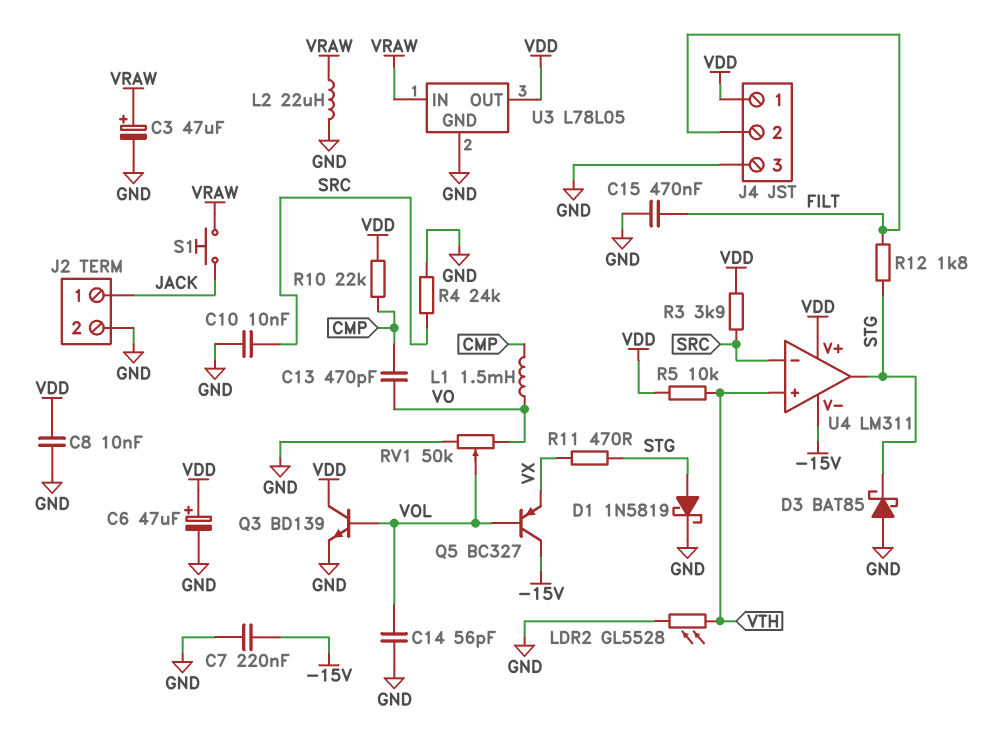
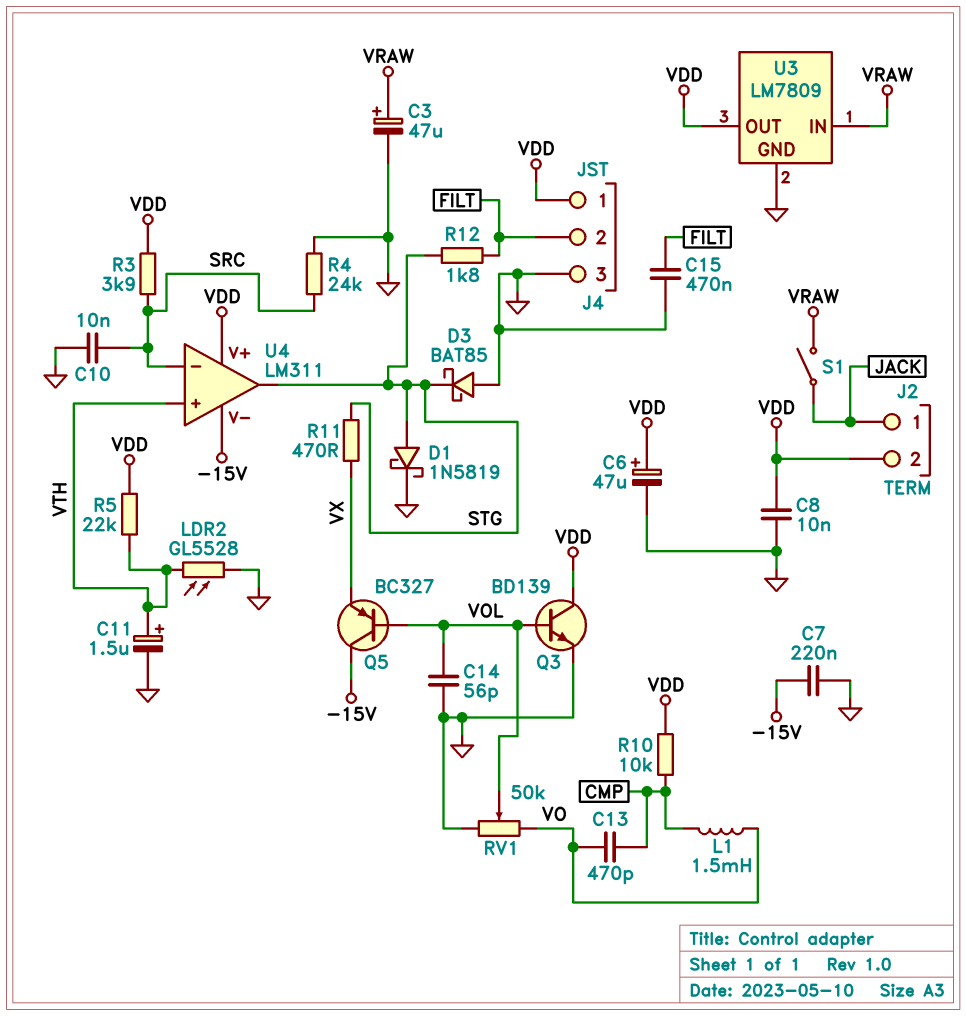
C11: none -> 1.5uF (plus VTH, minus GND)
J2 pin 2: GND -> VDD
L2: 22uH (GND, VRAW) -> none
R5: 10k (VDD, VTH) -> 22k (VDD, VTH)
R10: 22k (CMP, VDD) -> 10k (CMP, VDD)
S1: button (JACK, VRAW) -> switch (JACK, VRAW)
U3: L78L05 -> LM7809

